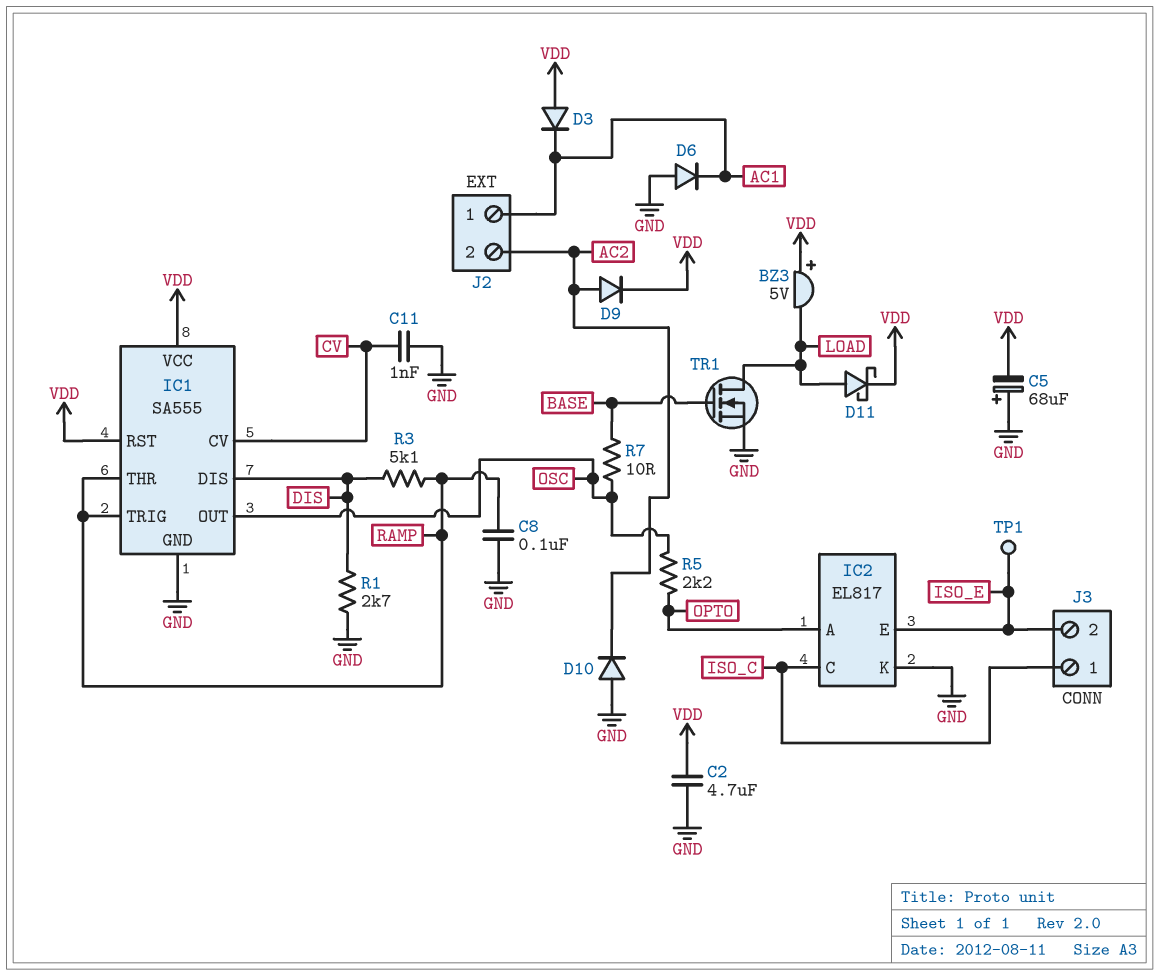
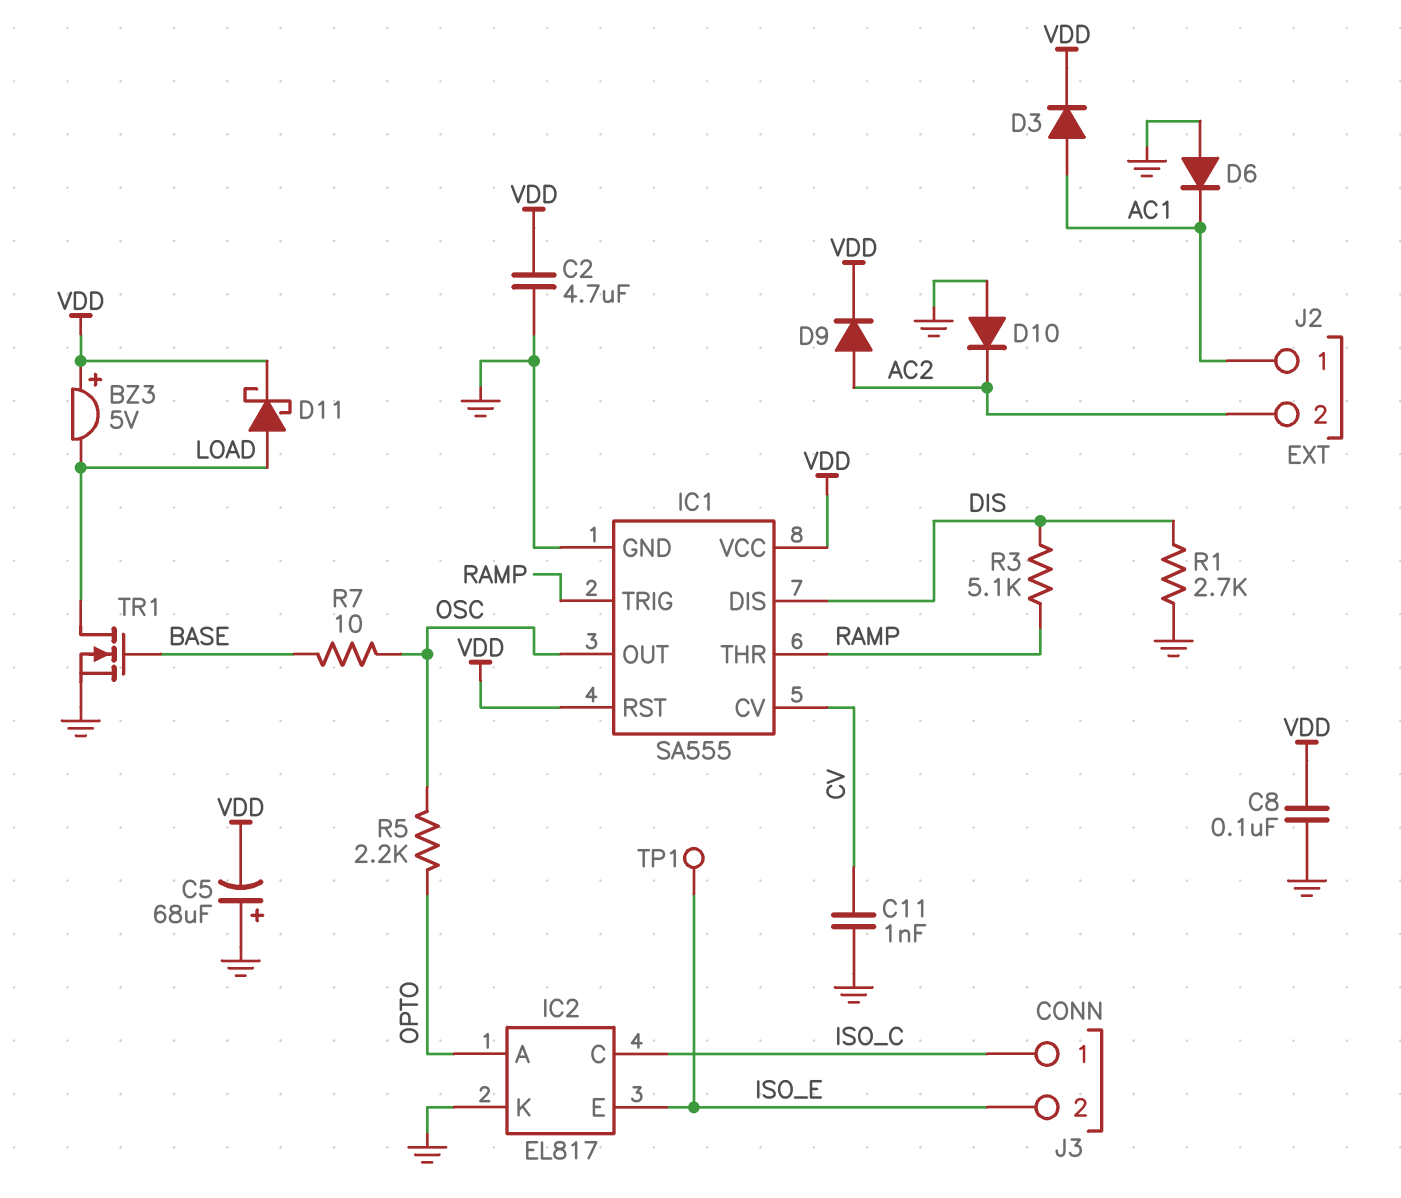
C8: 100nF (GND, RAMP) -> 100nF (GND, VDD)
D3: diode (A VDD, K AC1) -> diode (A AC1, K VDD)

